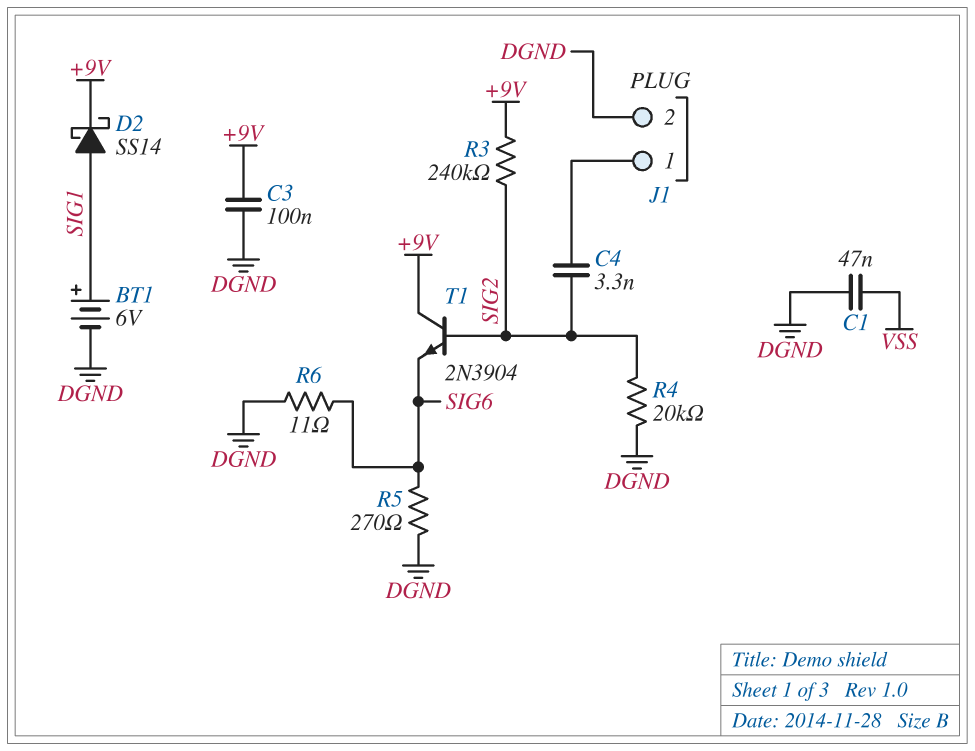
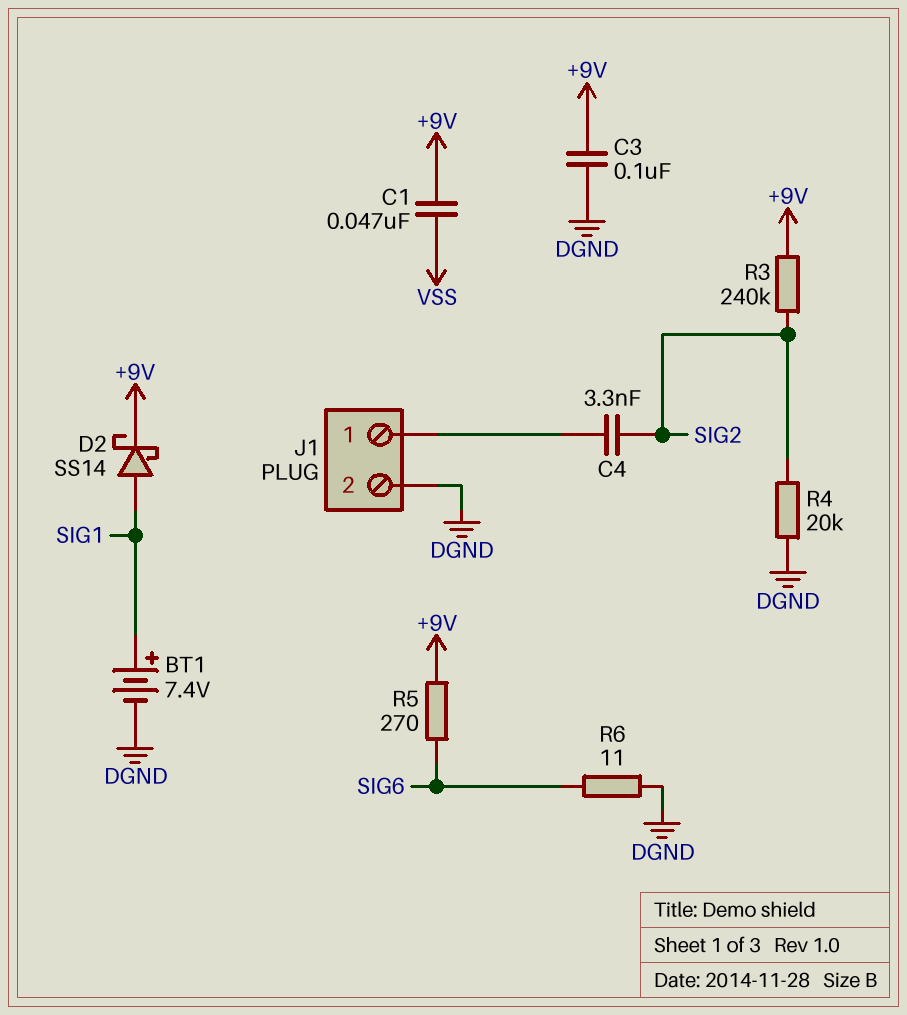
BT1: 6V (plus SIG1, minus DGND) -> 7.4V (plus SIG1, minus DGND)
C1: 47nF (DGND, VSS) -> 47nF (+9V, VSS)
R5: 270 (DGND, SIG6) -> 270 (+9V, SIG6)
T1: NPN 2N3904 (B SIG2, C +9V, E SIG6) -> none

